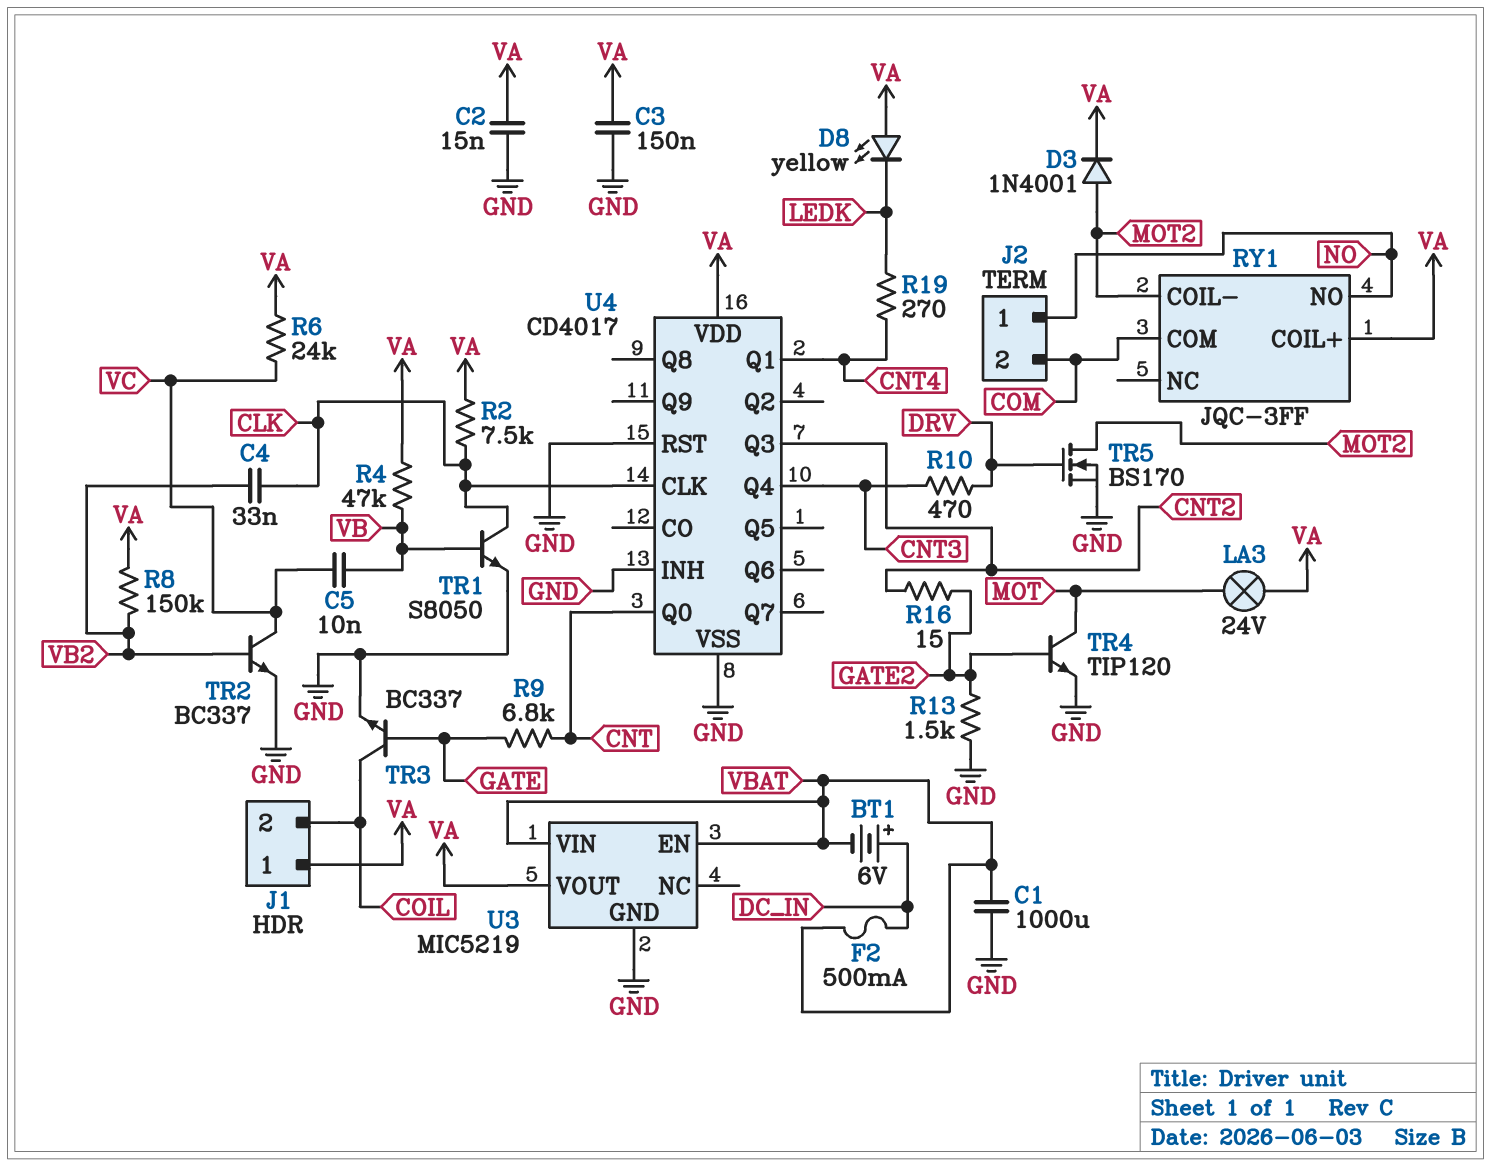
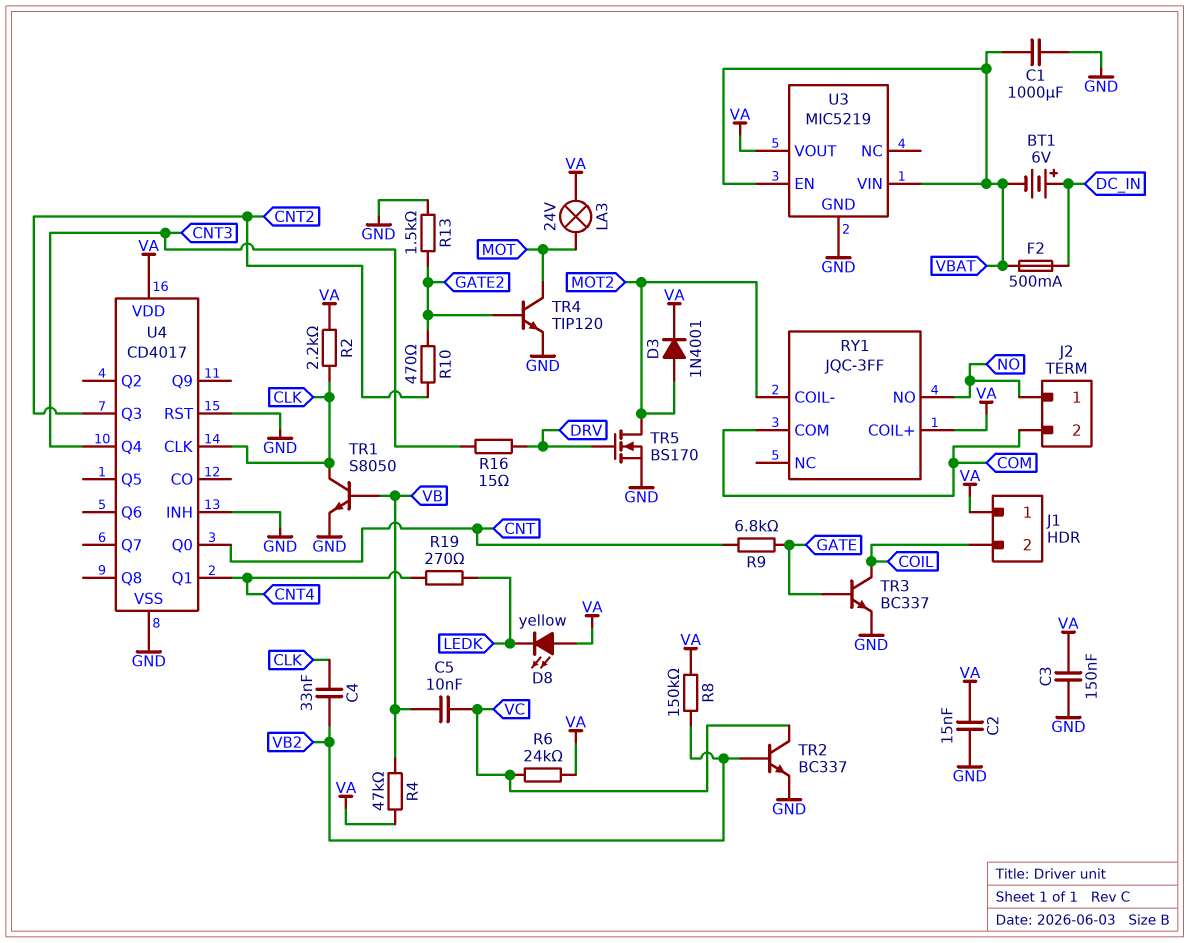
R2: 7.5k (CLK, VA) -> 2.2k (CLK, VA)
R10: 470 (CNT3, DRV) -> 470 (CNT2, GATE2)
R16: 15 (CNT2, GATE2) -> 15 (CNT3, DRV)

